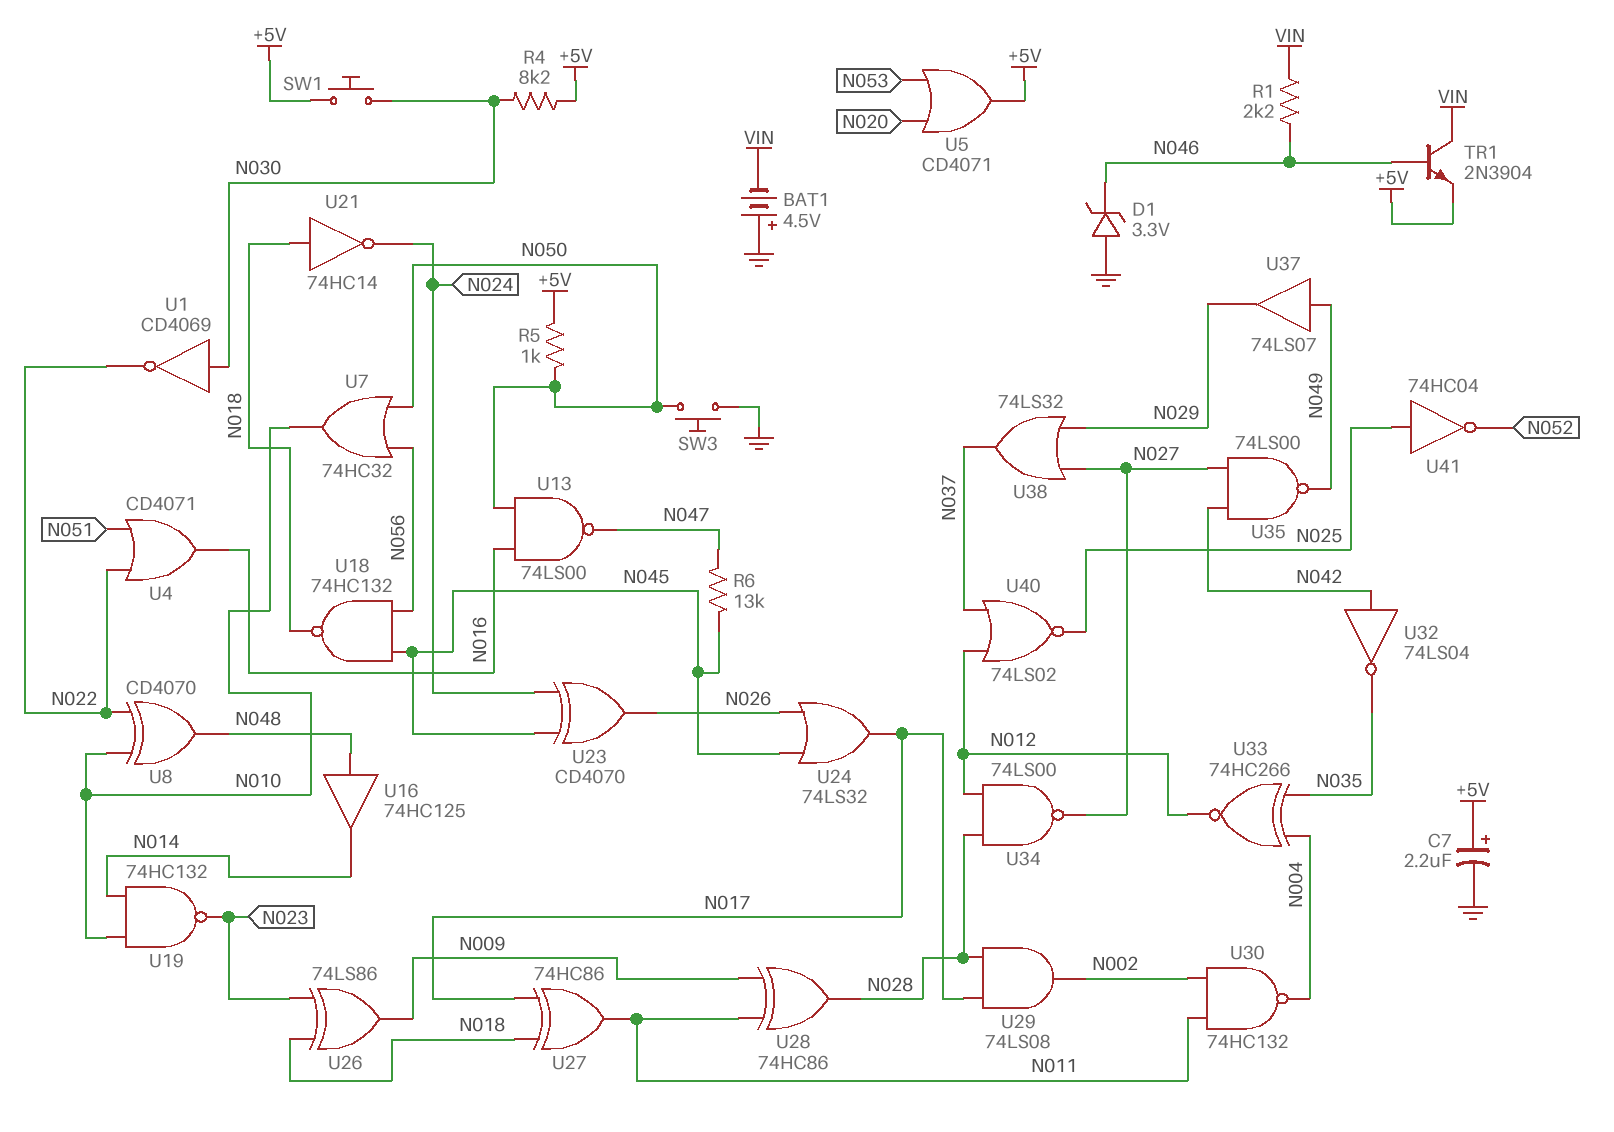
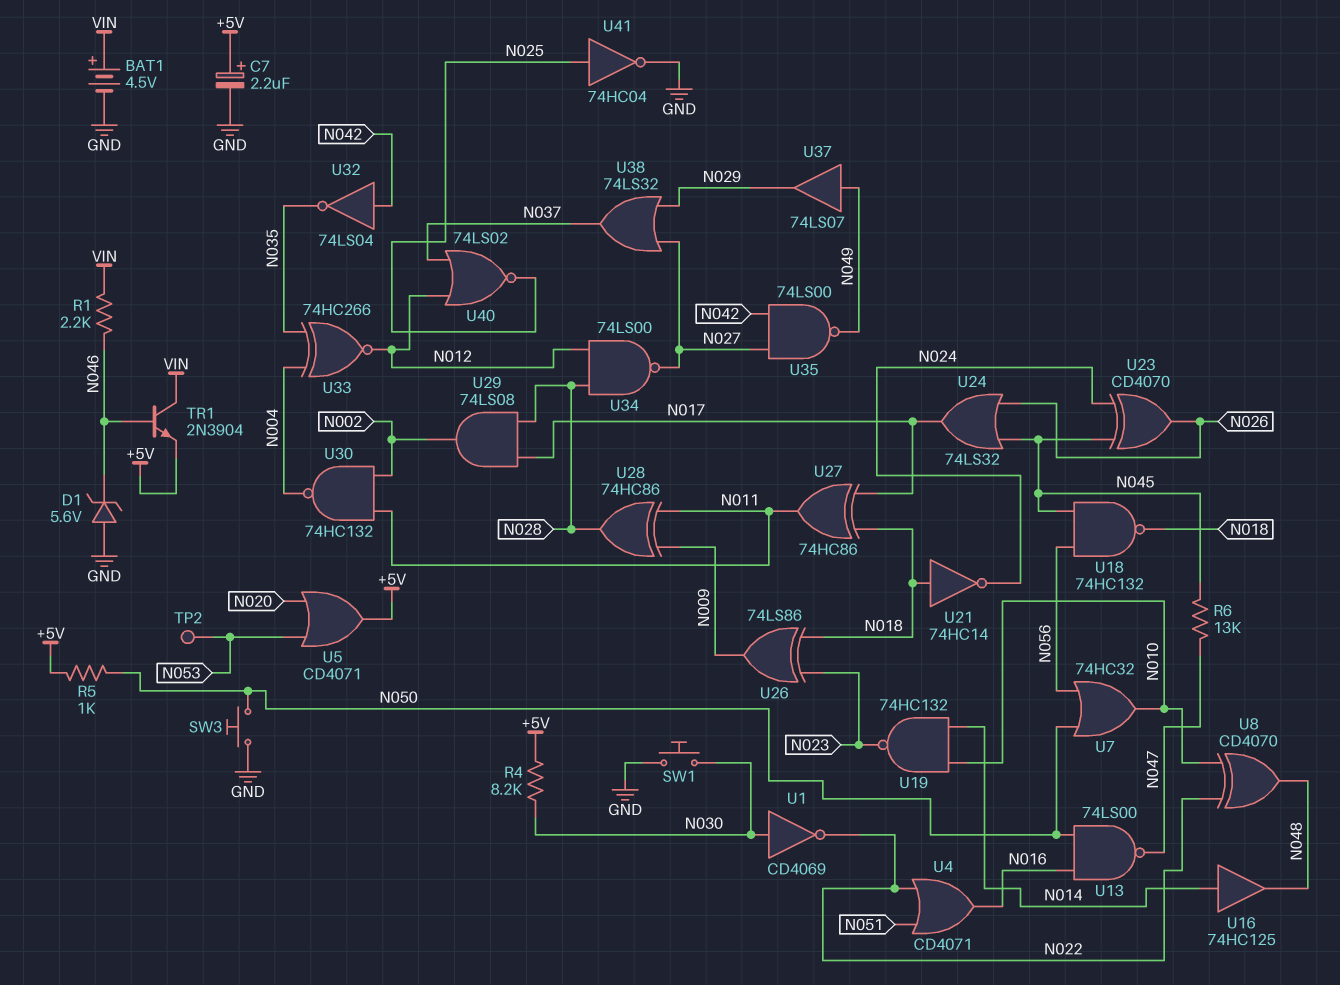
BAT1: 4.5V (plus GND, minus VIN) -> 4.5V (plus VIN, minus GND)
D1: zener 3.3V (A GND, K N046) -> zener 5.6V (A GND, K N046)
SW1: button (+5V, N030) -> button (GND, N030)
TP2: none -> test point (N053)
U16: buffer 74HC125 (in N048, out N014) -> buffer 74HC125 (in N014, out N048)
U41: NOT 74HC04 (in N025, out N052) -> NOT 74HC04 (in N025, out GND)

